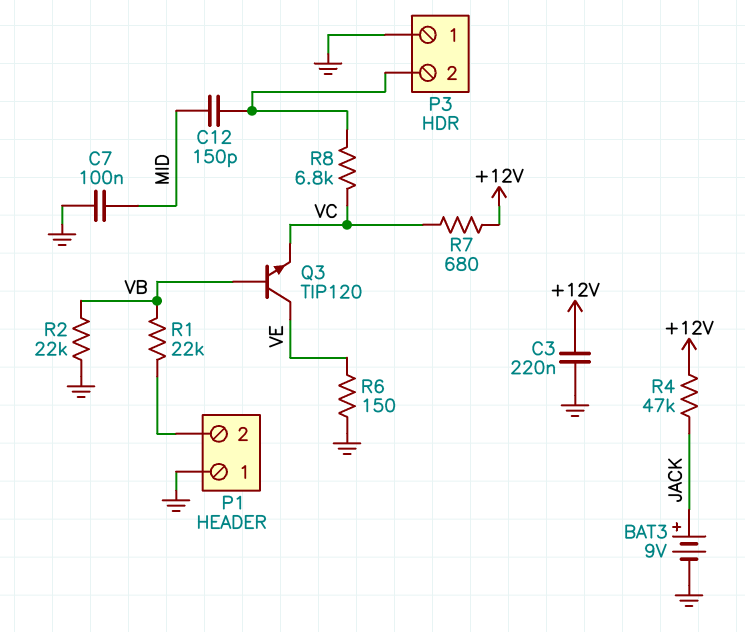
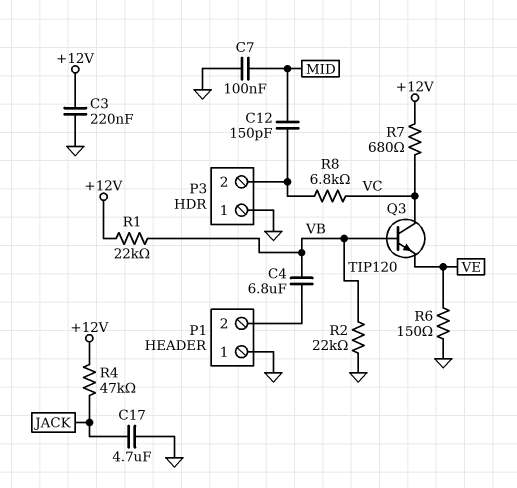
BAT3: 9V (plus JACK, minus GND) -> none
C4: none -> 6.8uF (P1/2, VB)
C17: none -> 4.7uF (GND, JACK)
Q3: NPN TIP120 (B VB, C VE, E VC) -> NPN TIP120 (B VB, C VC, E VE)
R1: 22k (P1/2, VB) -> 22k (+12V, VB)

